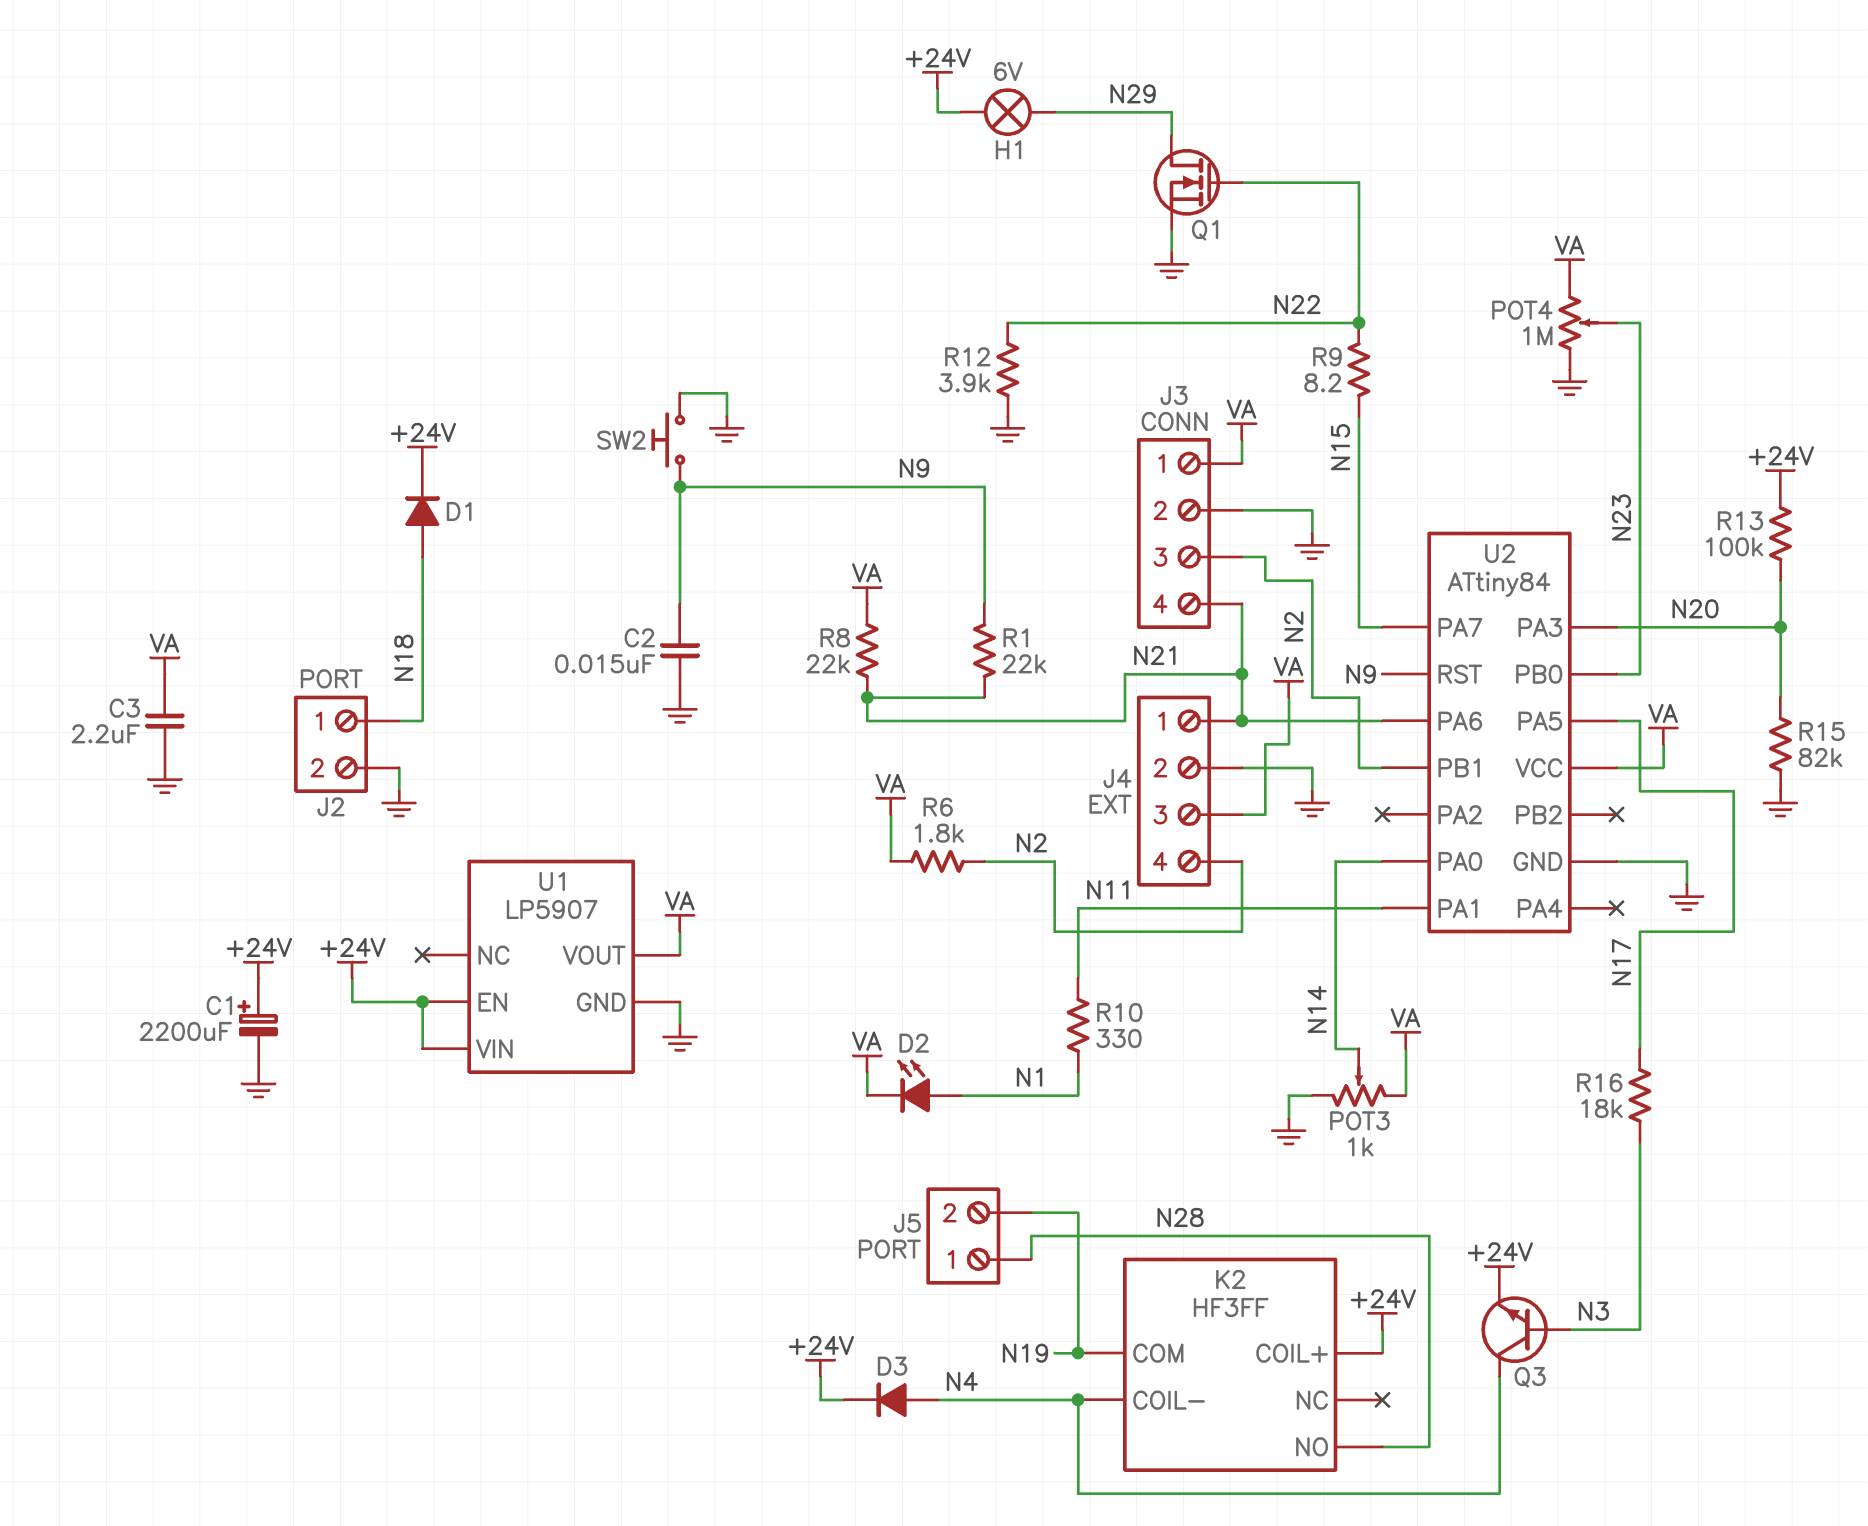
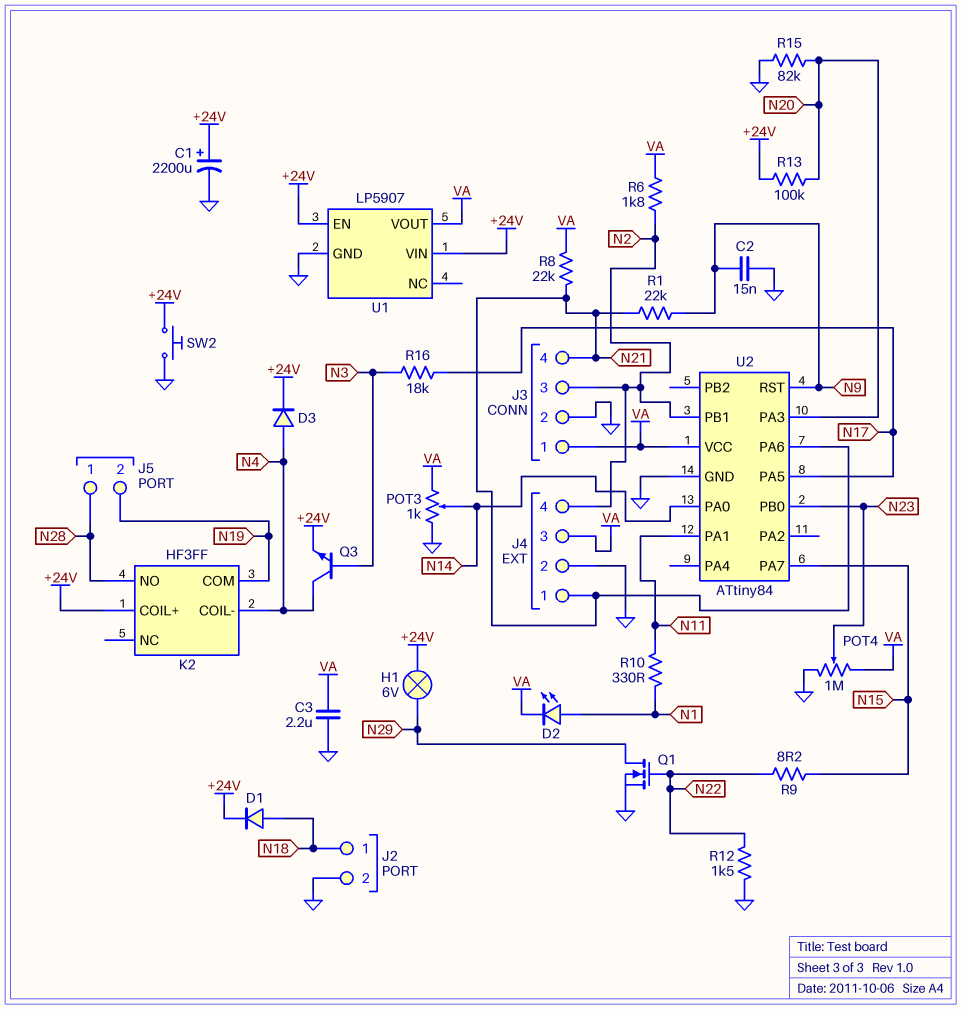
R12: 3.9k (GND, N22) -> 1.5k (GND, N22)
SW2: button (GND, N9) -> button (+24V, GND)

